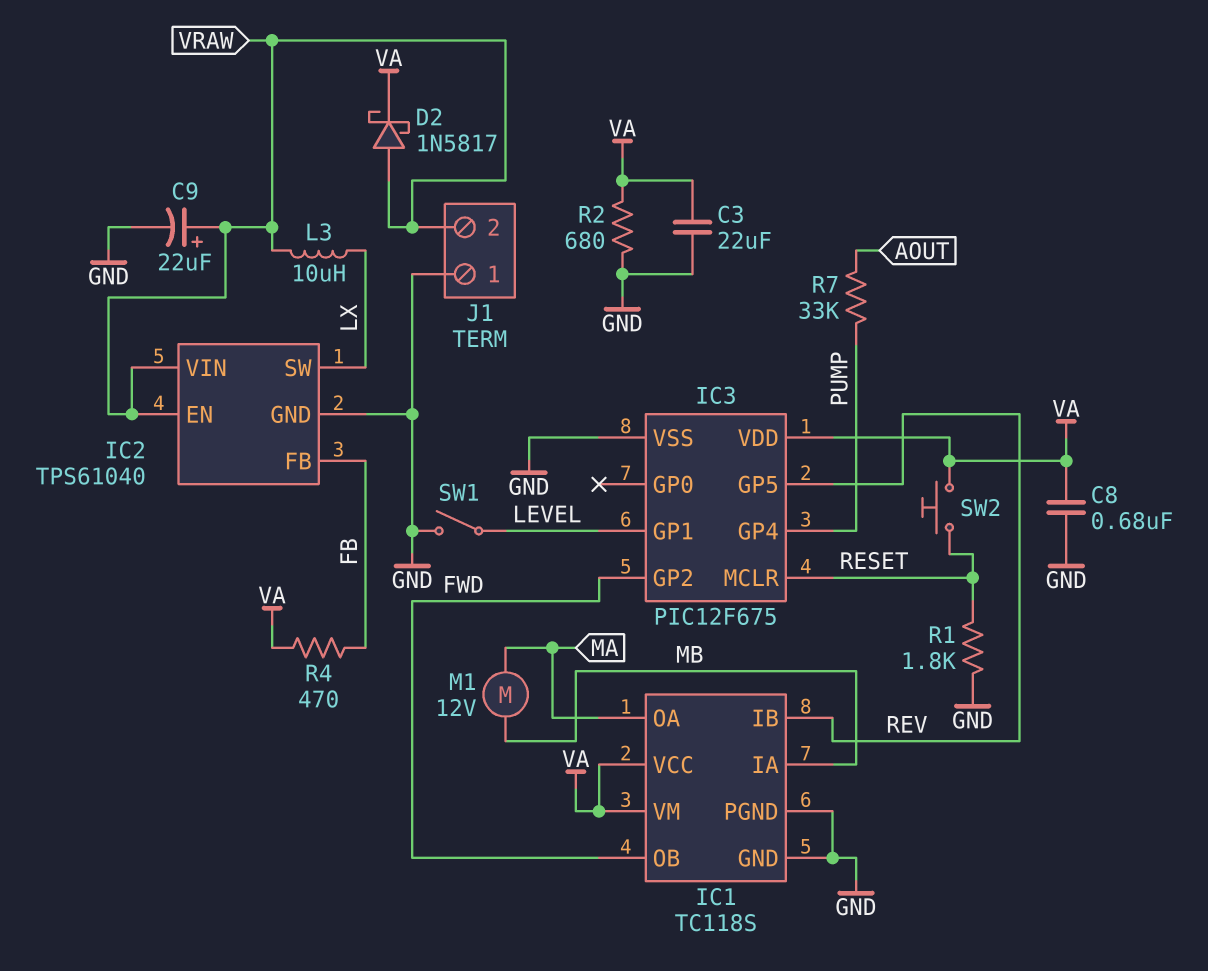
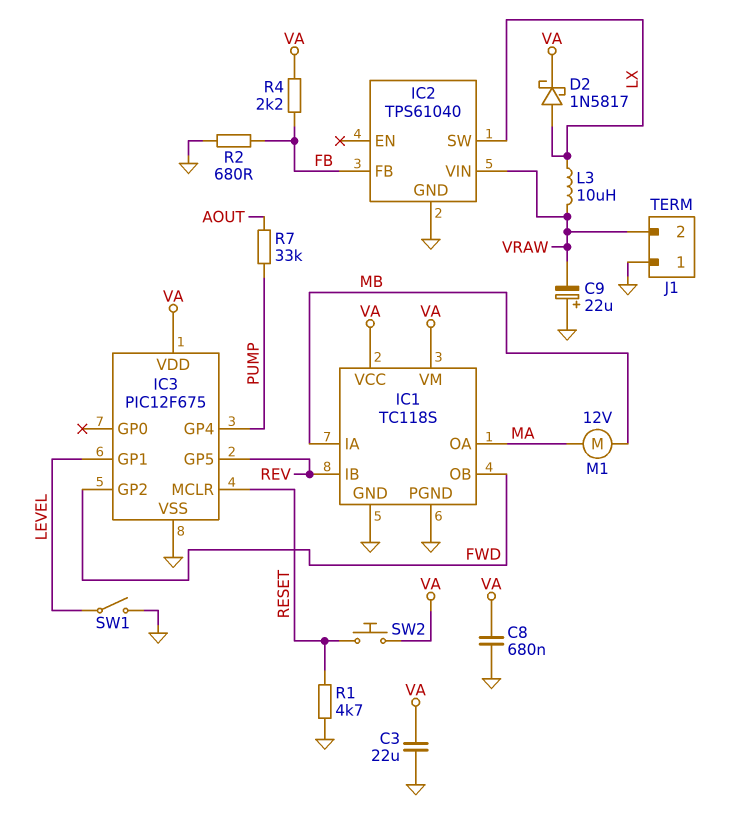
C9: 22uF (plus VRAW, minus GND) -> 22uF (plus GND, minus VRAW)
D2: schottky 1N5817 (A VRAW, K VA) -> schottky 1N5817 (A LX, K VA)
IC2 pin EN: VRAW -> none
R1: 1.8k (GND, RESET) -> 4.7k (GND, RESET)
R2: 680 (GND, VA) -> 680 (FB, GND)
R4: 470 (FB, VA) -> 2.2k (FB, VA)

